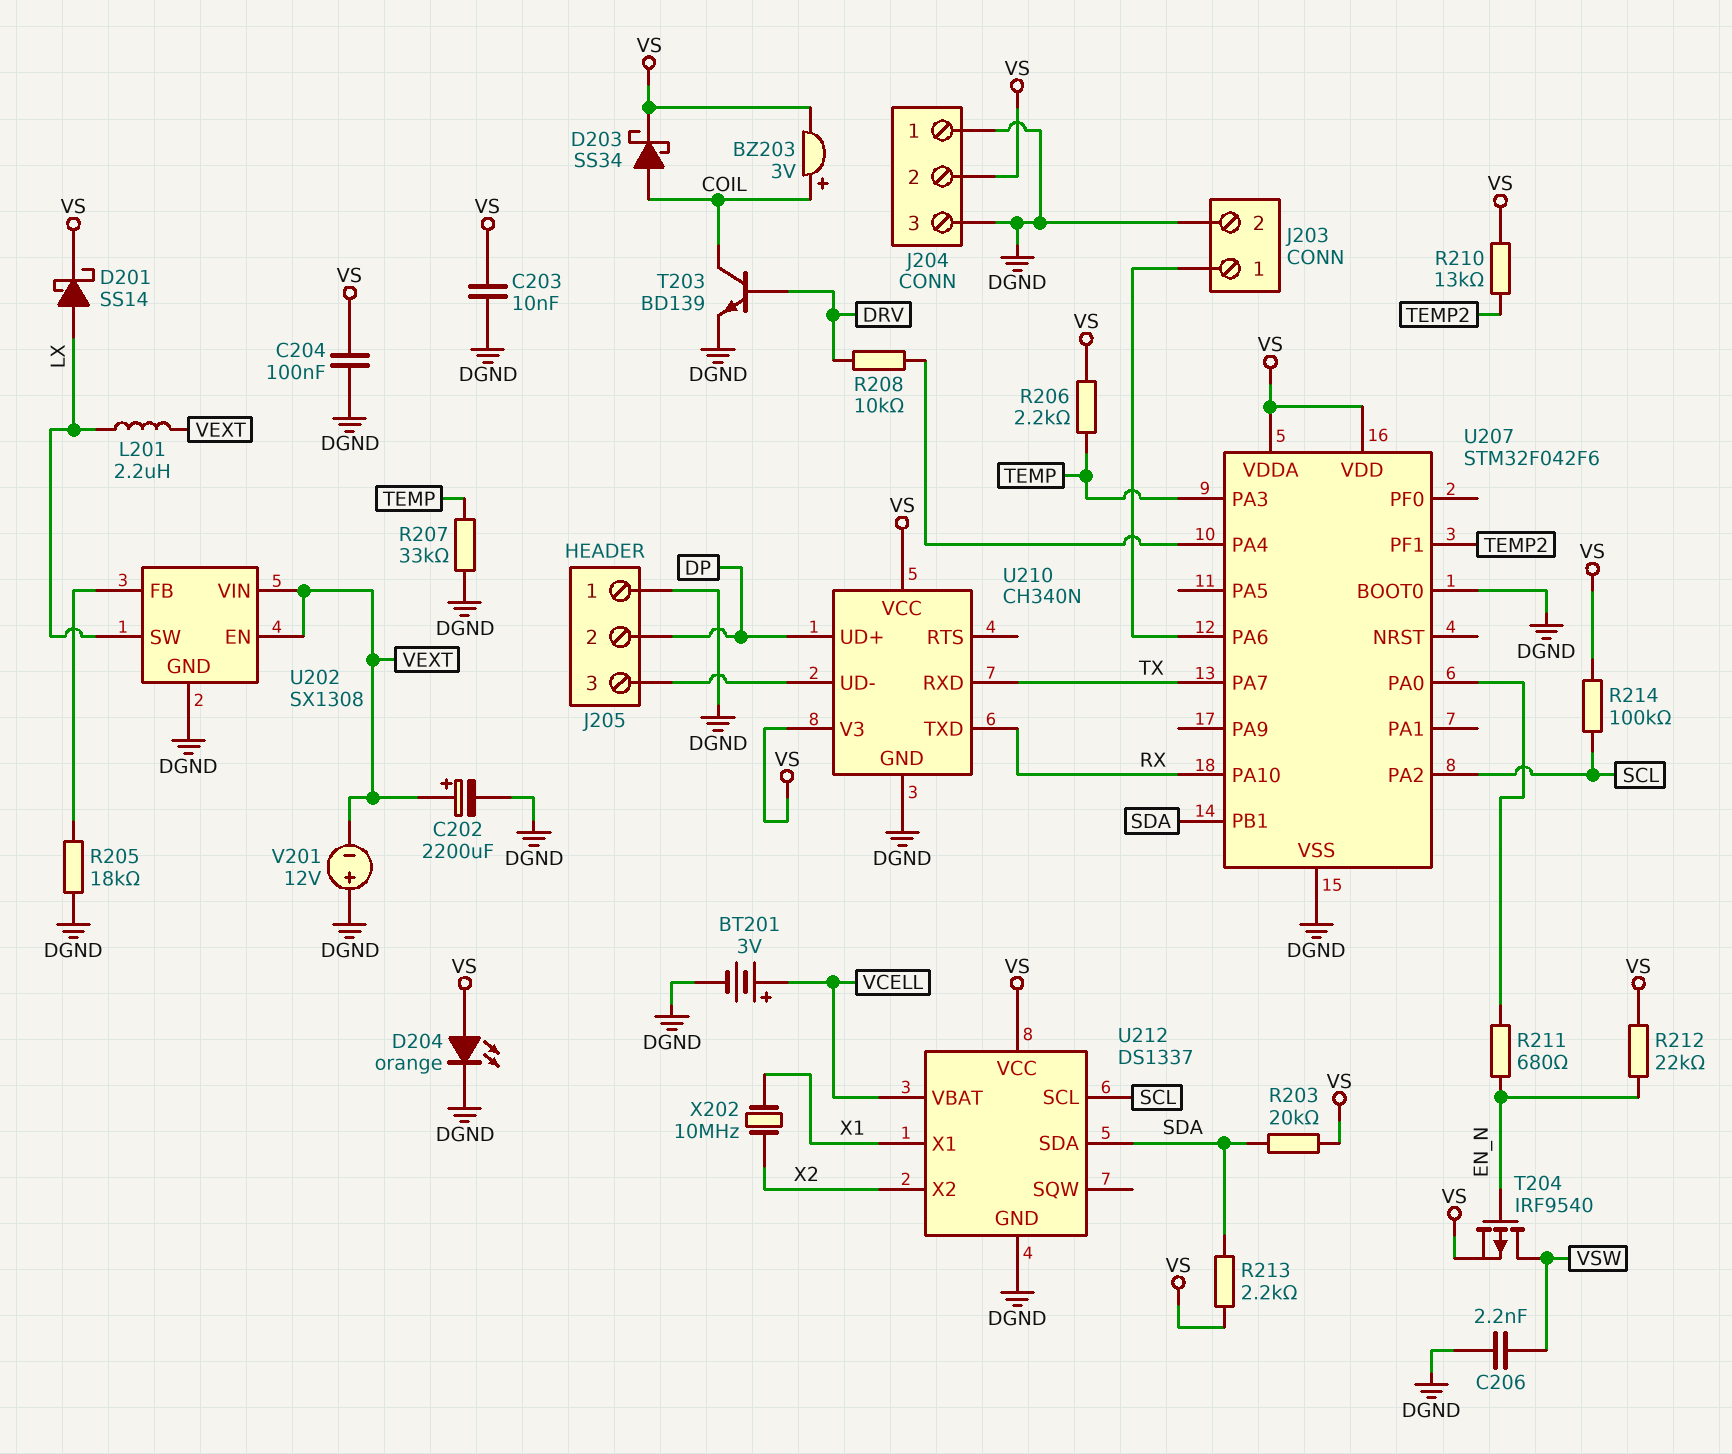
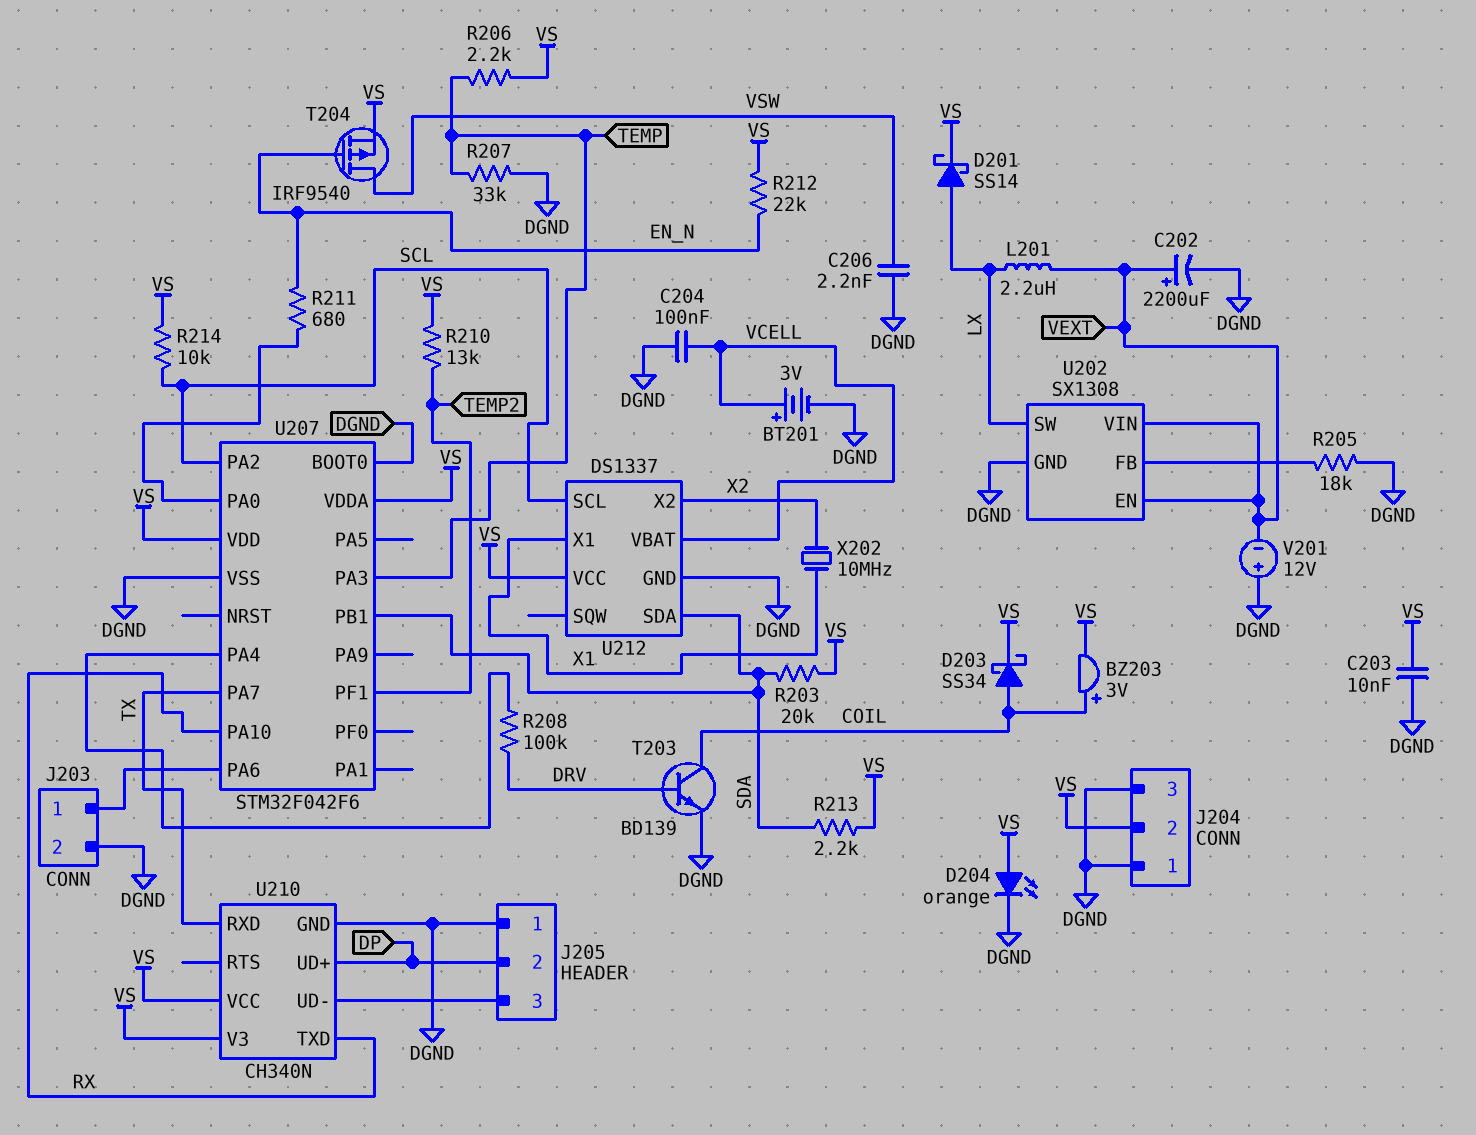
C204: 100nF (DGND, VS) -> 100nF (DGND, VCELL)
R208: 10k (DRV, U207/PA4) -> 100k (DRV, U207/PA4)
R214: 100k (SCL, VS) -> 10k (SCL, VS)

